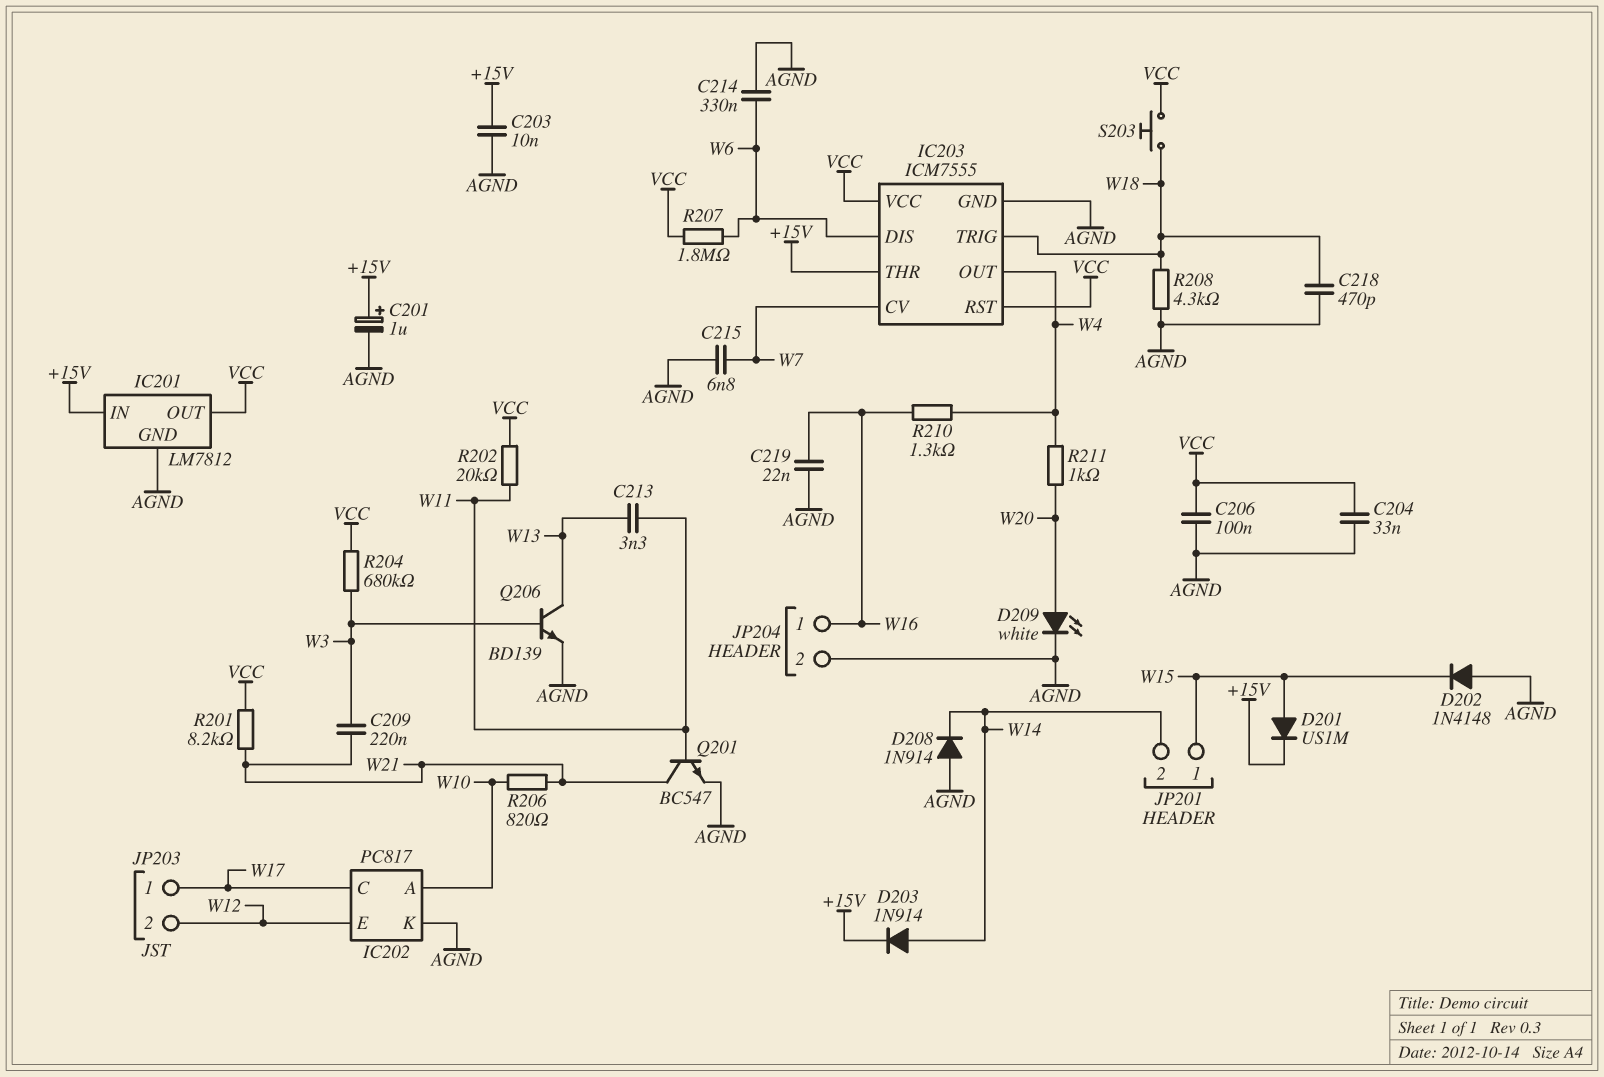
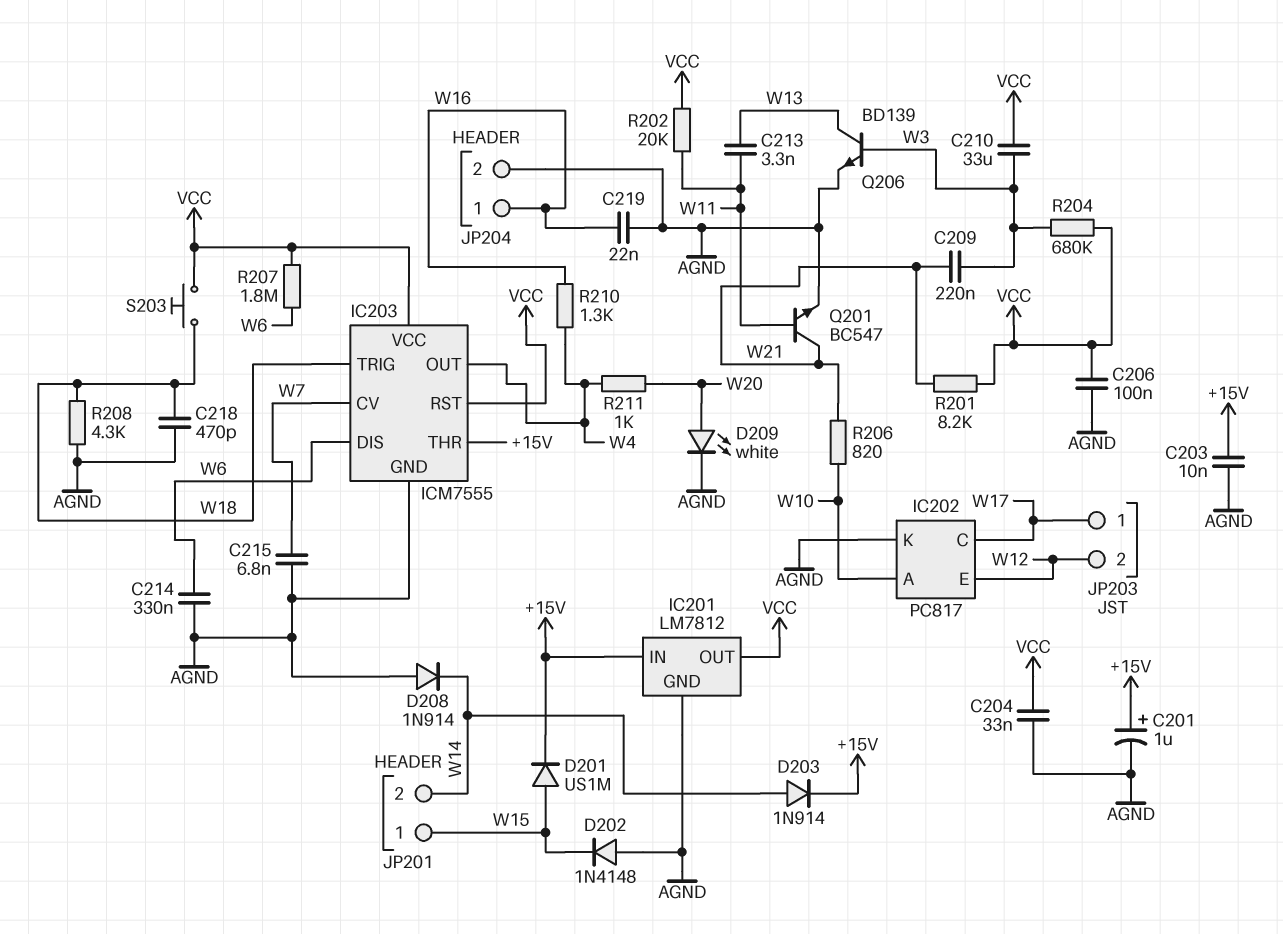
C210: none -> 33uF (VCC, W3)

